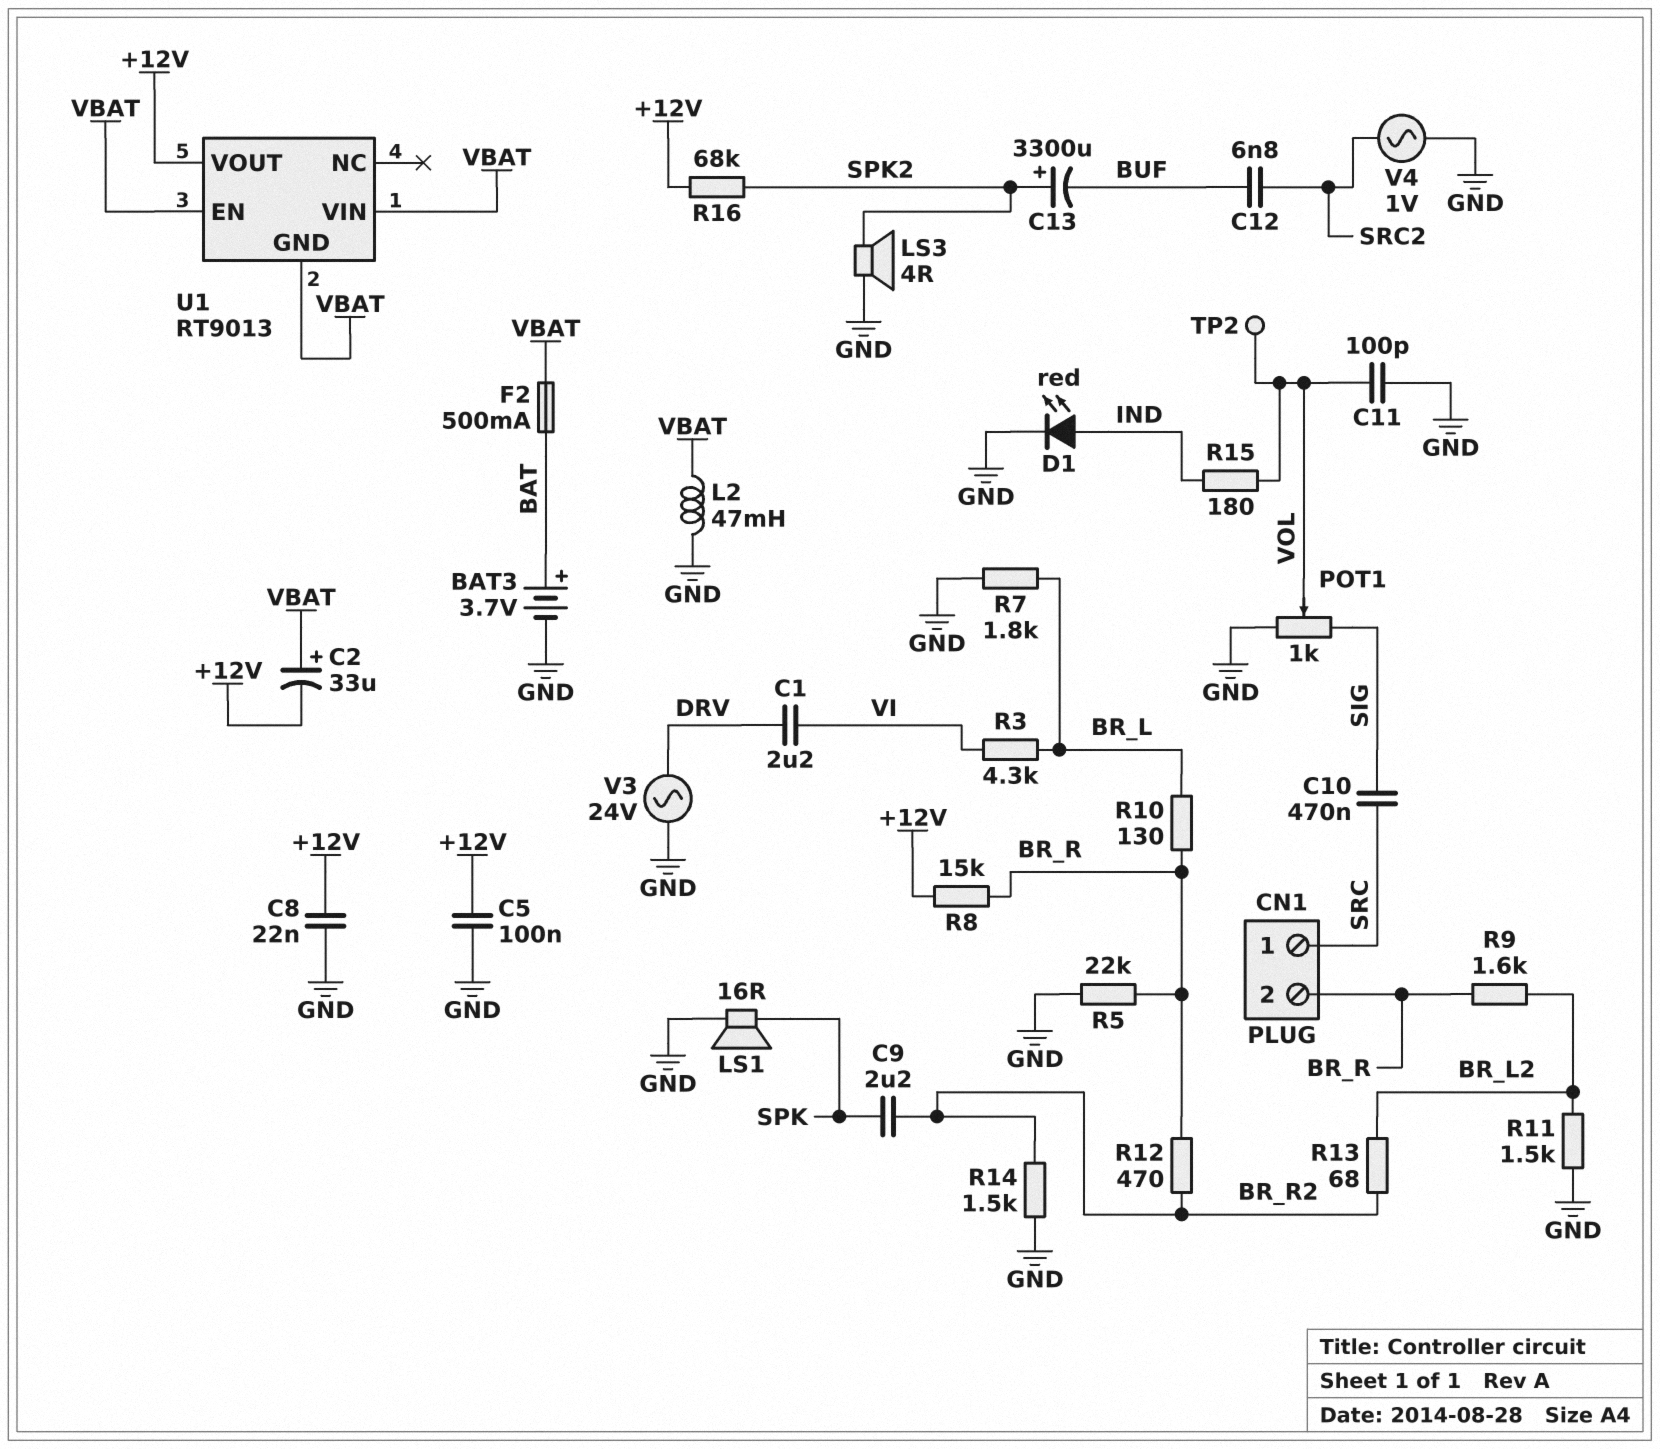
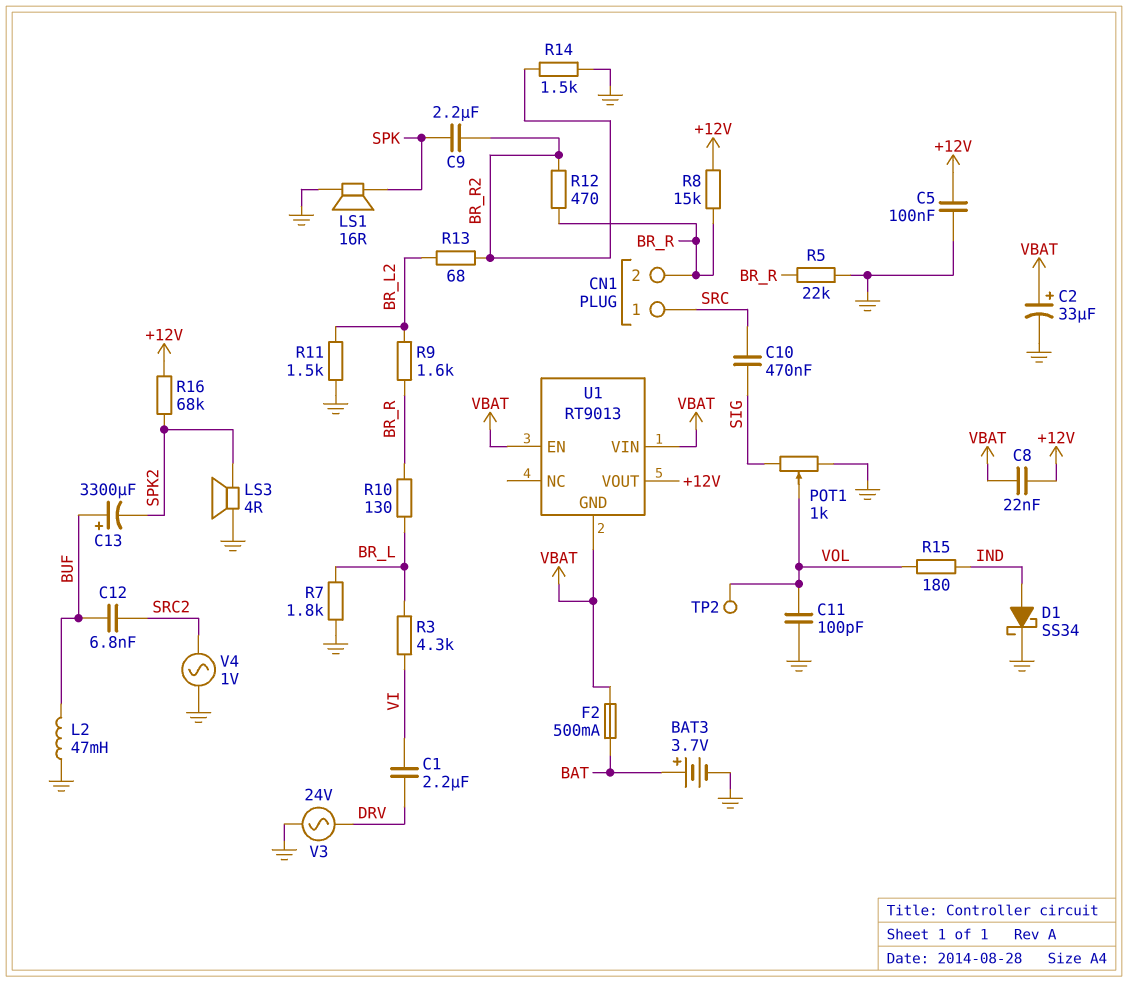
C2: 33uF (plus VBAT, minus +12V) -> 33uF (plus VBAT, minus GND)
C8: 22nF (+12V, GND) -> 22nF (+12V, VBAT)
C13: 3300uF (plus SPK2, minus BUF) -> 3300uF (plus BUF, minus SPK2)
D1: LED red (A IND, K GND) -> schottky SS34 (A IND, K GND)
L2: 47mH (GND, VBAT) -> 47mH (BUF, GND)

